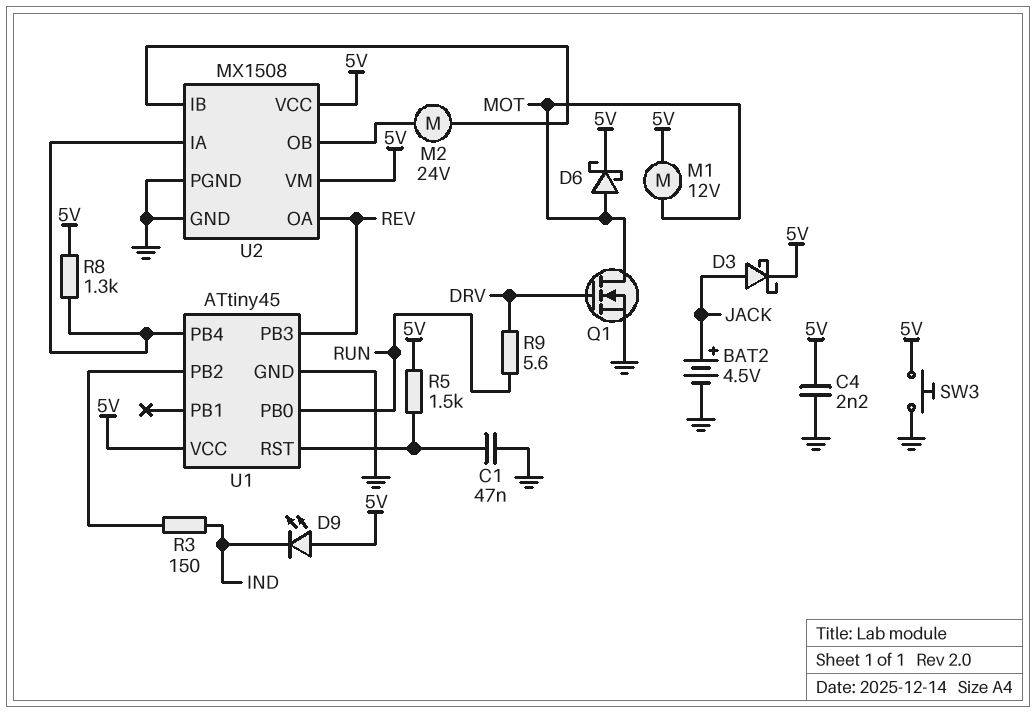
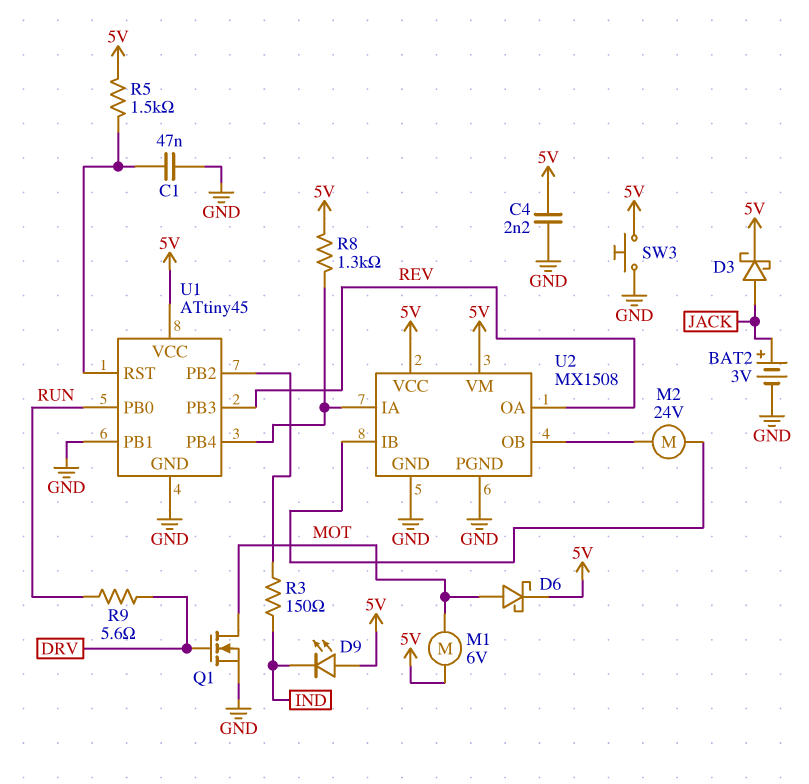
BAT2: 4.5V (plus JACK, minus GND) -> 3V (plus JACK, minus GND)
M1: motor 12V (5V, MOT) -> motor 6V (5V, MOT)
U1 pin PB1: none -> GND

